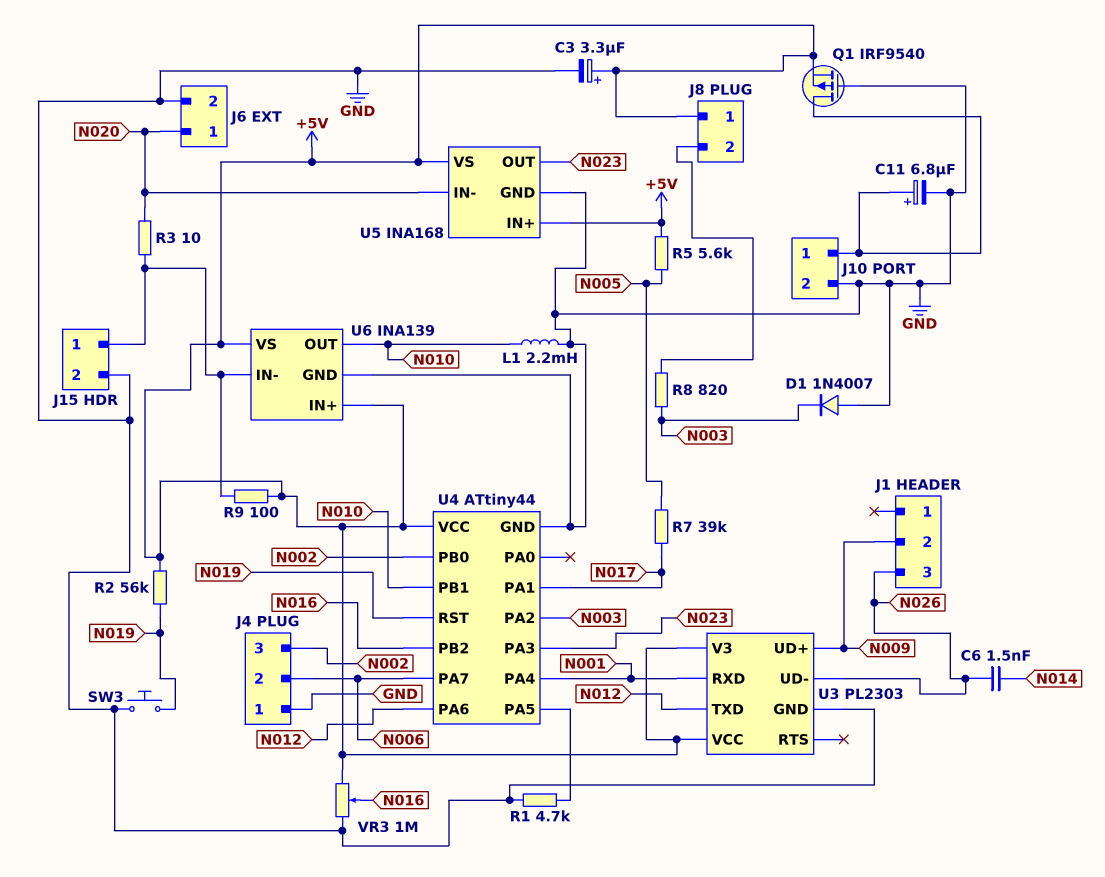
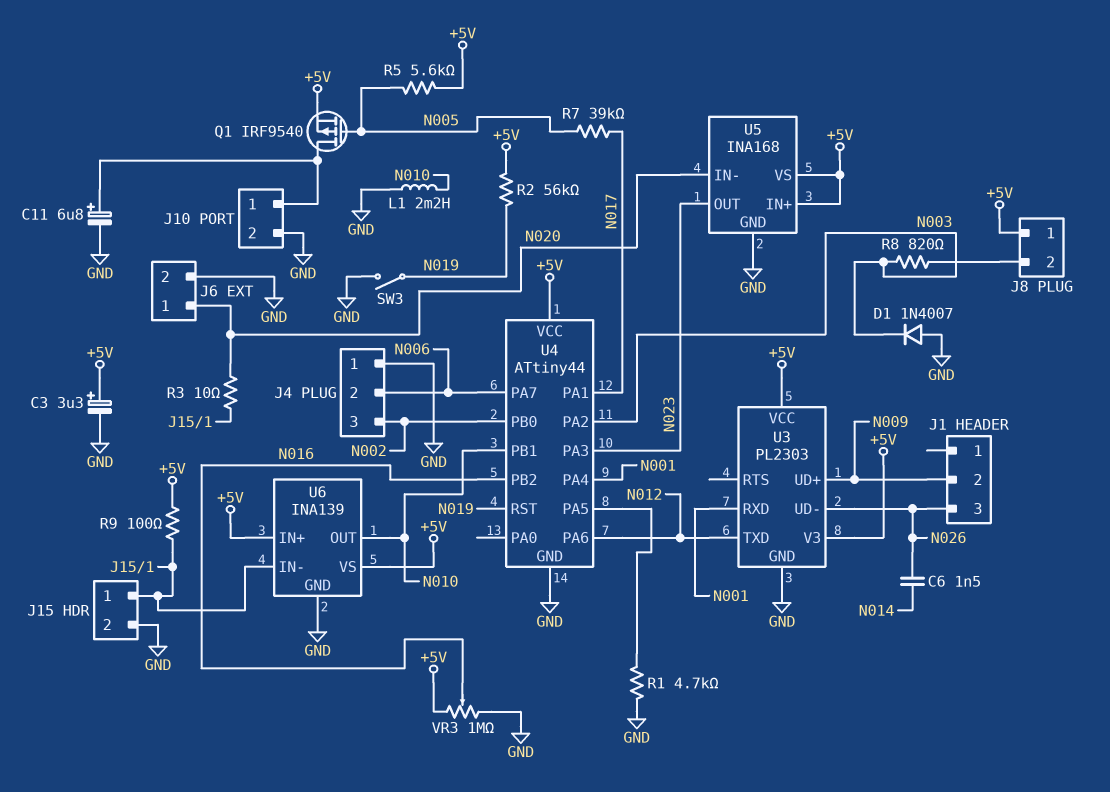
Q1: PMOS IRF9540 (G GND, D J10/1, S +5V) -> PMOS IRF9540 (G N005, D J10/1, S +5V)
SW3: button (GND, N019) -> switch (GND, N019)

